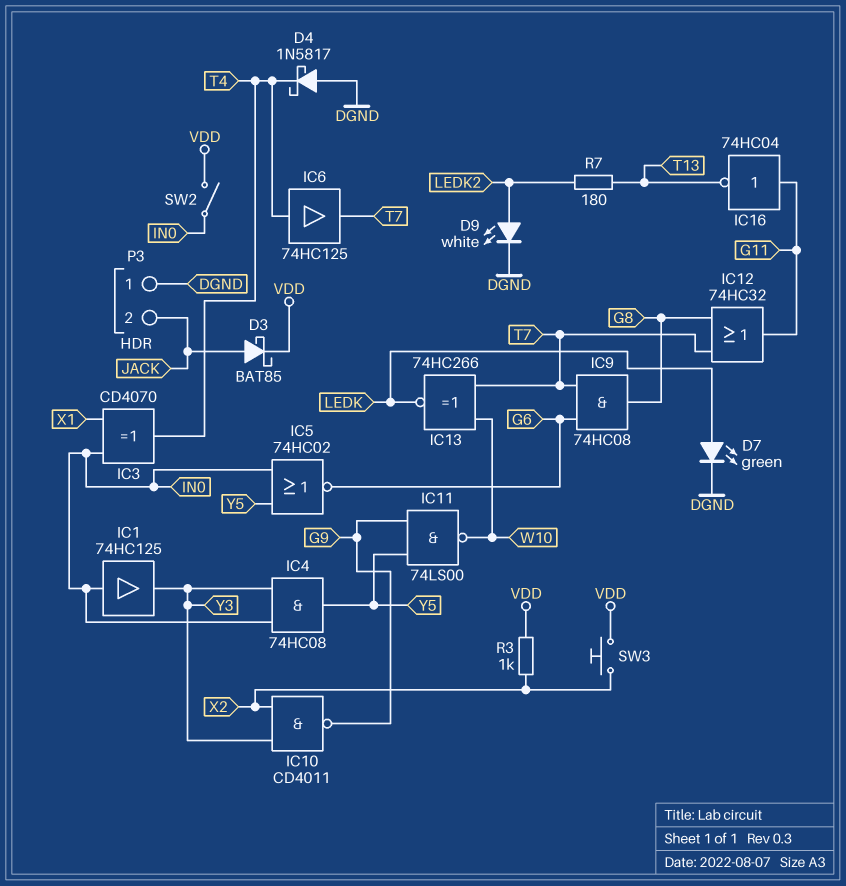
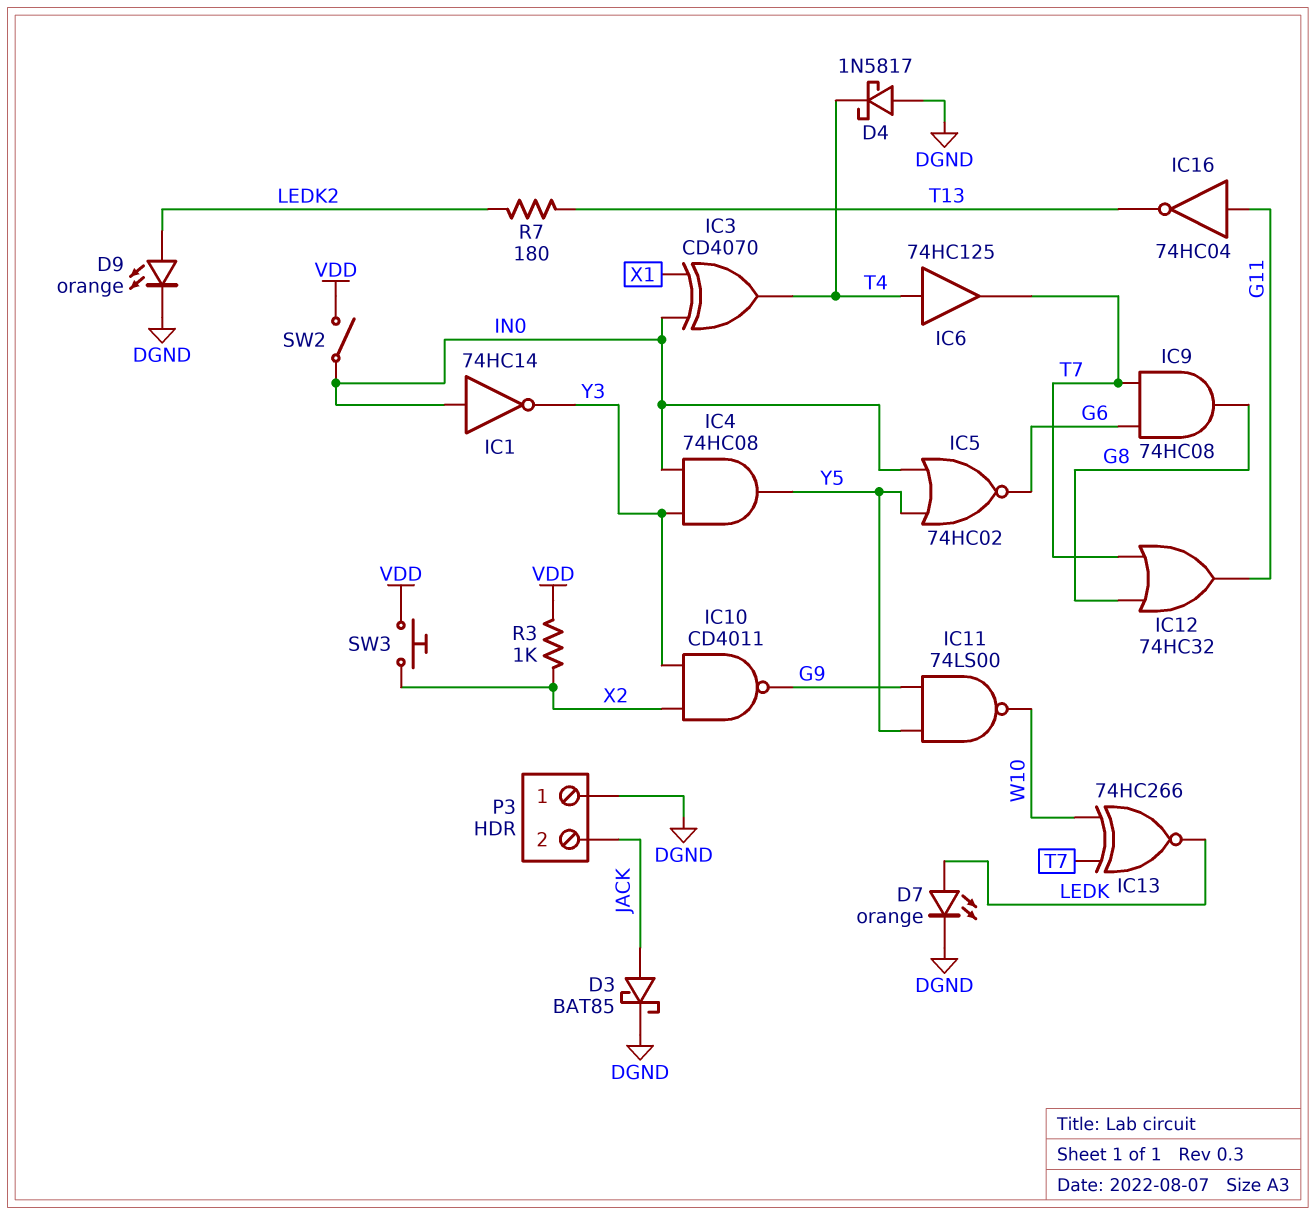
D3: schottky BAT85 (A JACK, K VDD) -> schottky BAT85 (A JACK, K DGND)
D7: LED green (A LEDK, K DGND) -> LED orange (A LEDK, K DGND)
D9: LED white (A LEDK2, K DGND) -> LED orange (A LEDK2, K DGND)
IC1: buffer 74HC125 (in IN0, out Y3) -> NOT 74HC14 (in IN0, out Y3)

